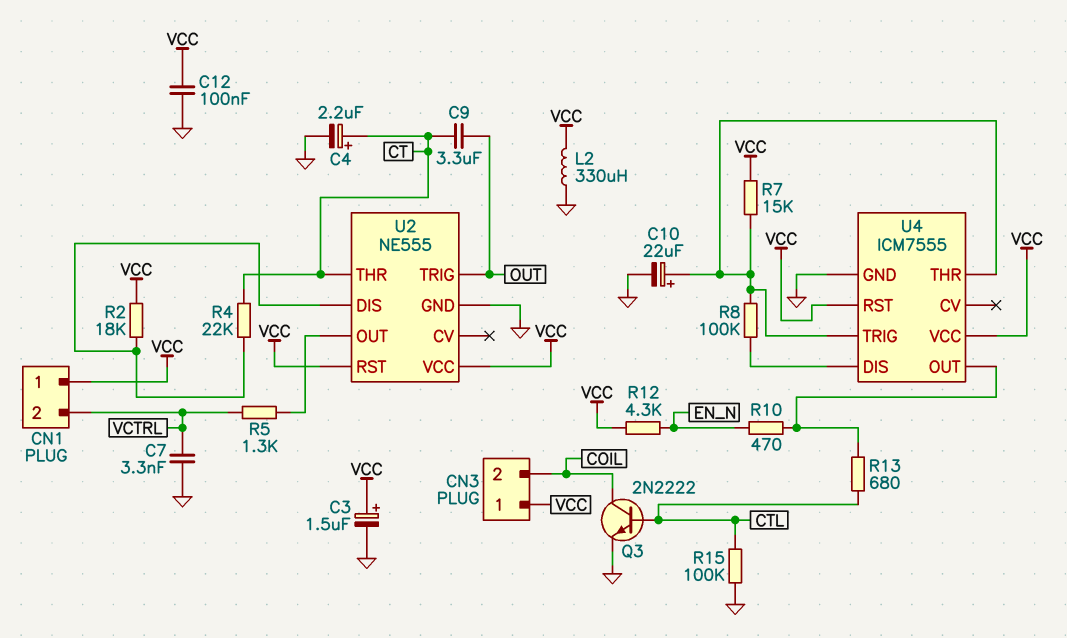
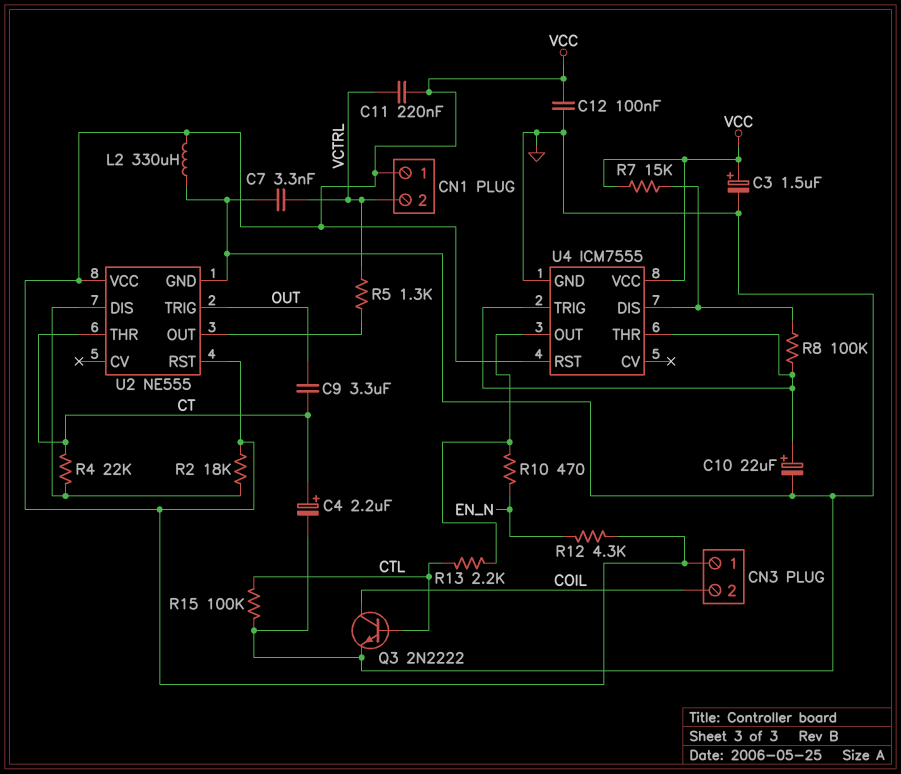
C11: none -> 220nF (VCC, VCTRL)
R7: 15k (U4/THR, VCC) -> 15k (U4/DIS, VCC)
R13: 680 (CTL, U4/OUT) -> 2.2k (CTL, U4/OUT)

